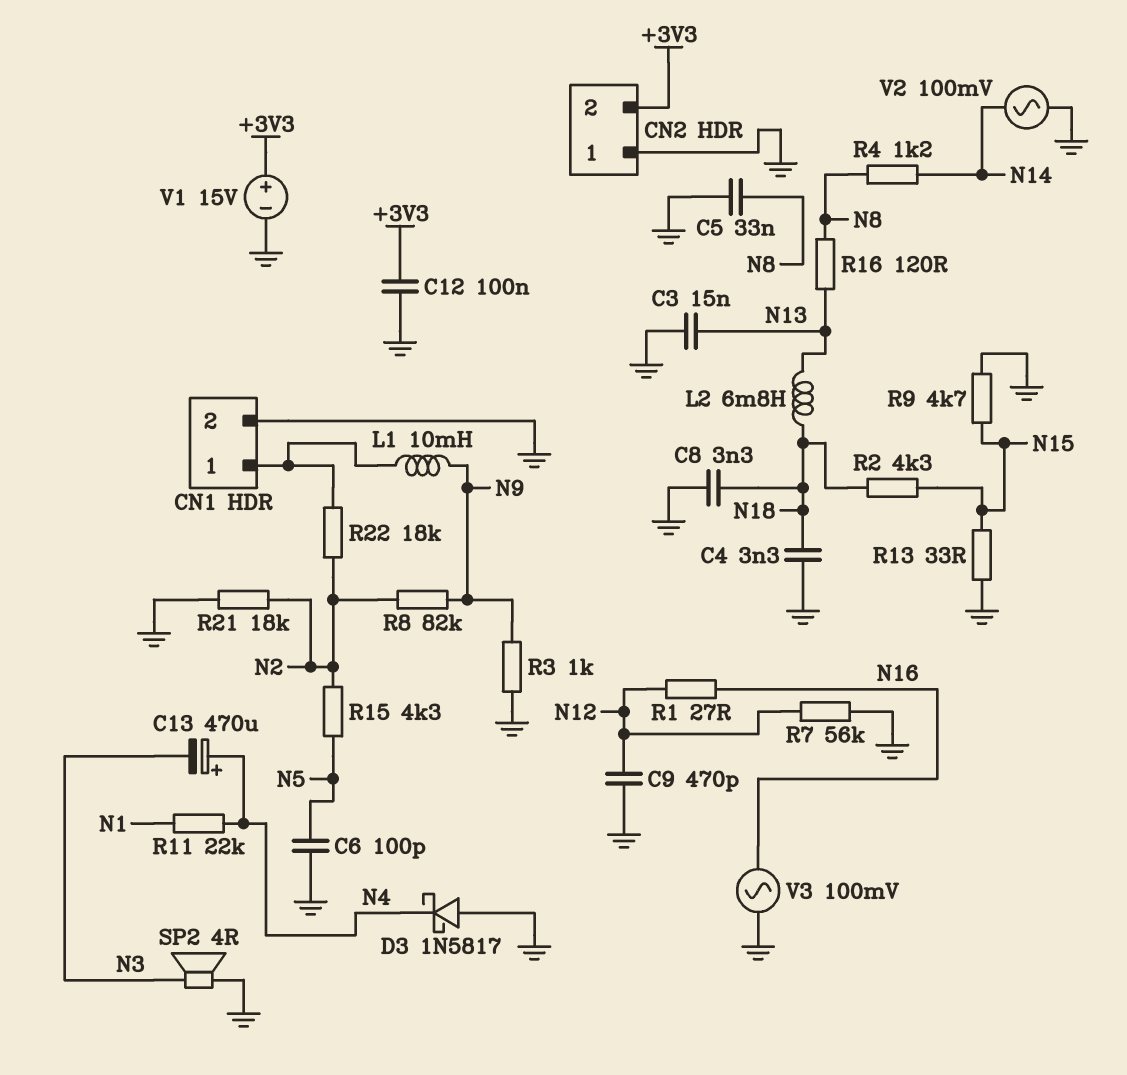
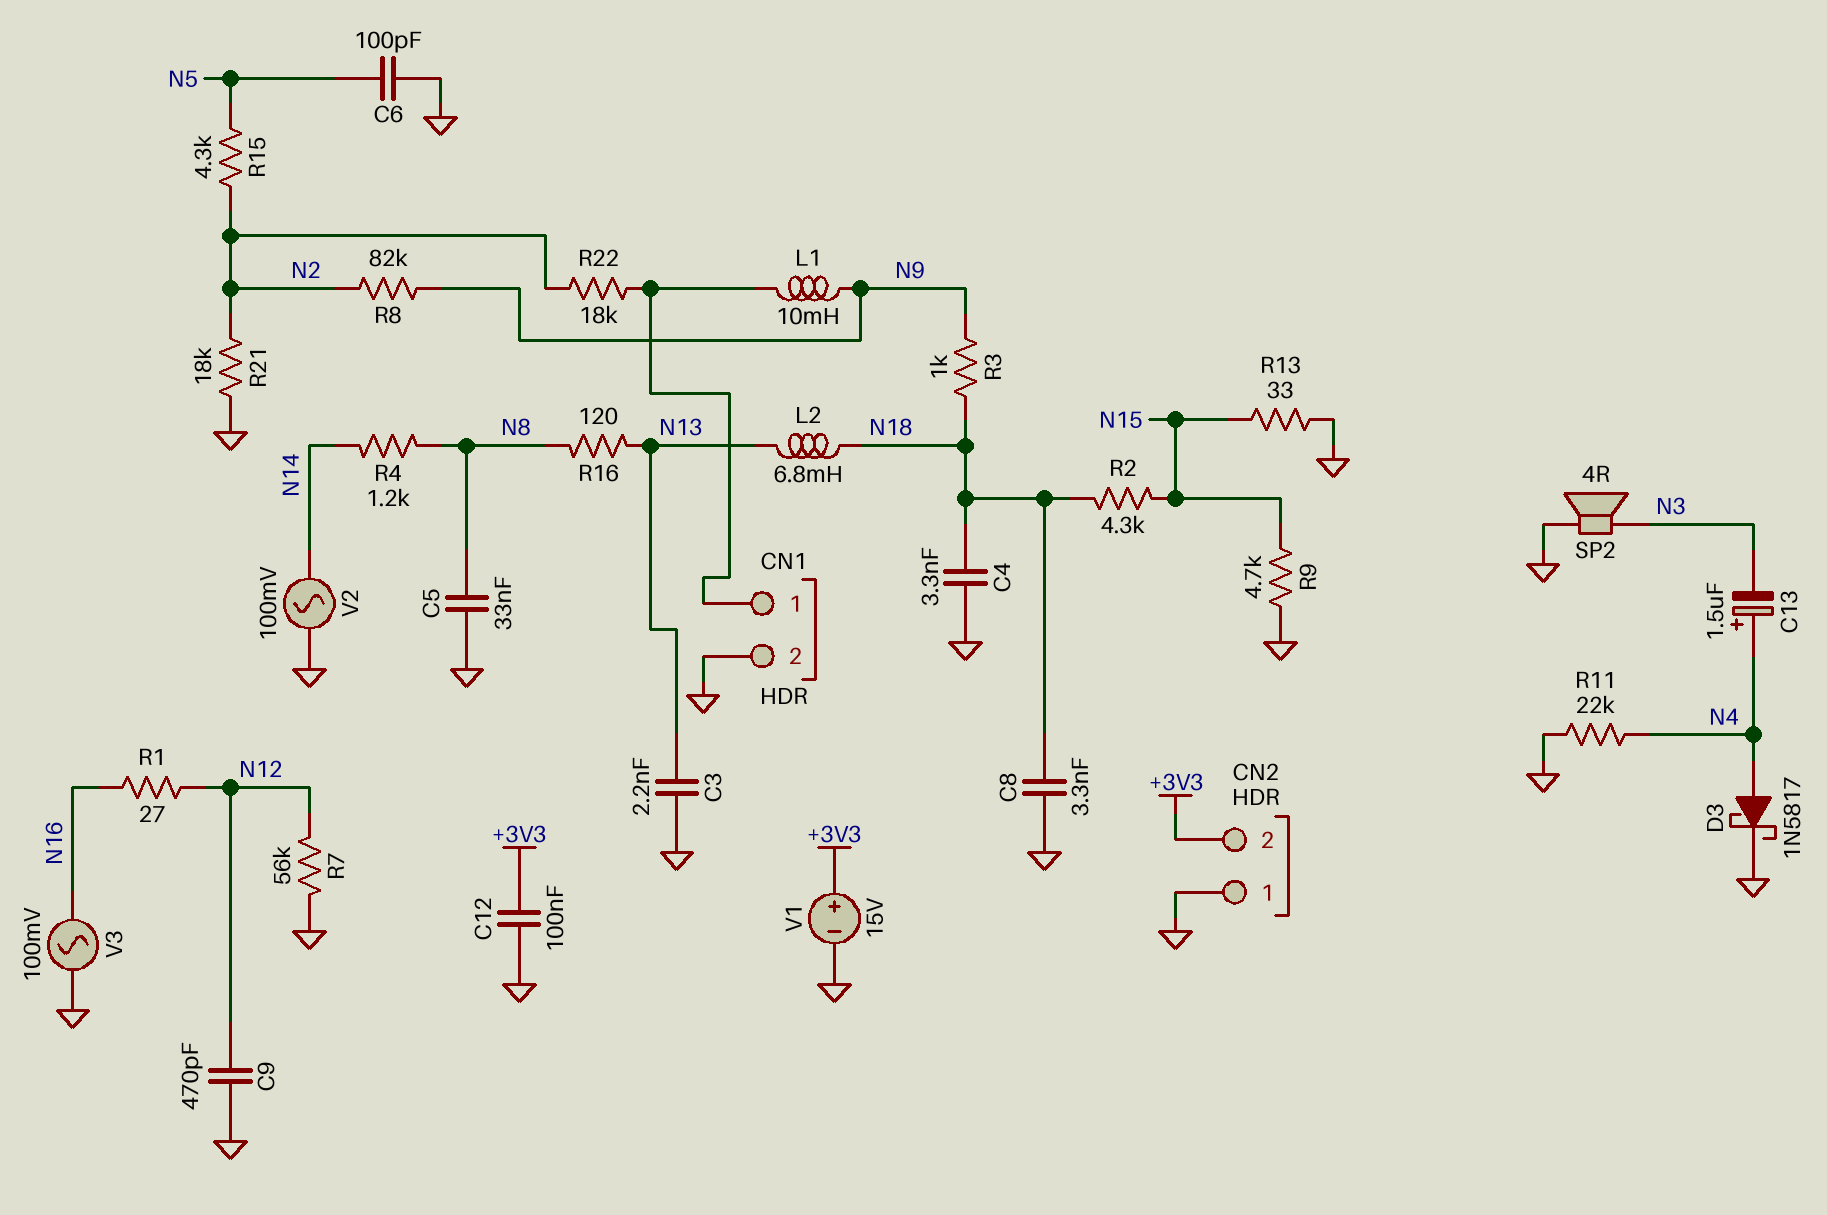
C3: 15nF (GND, N13) -> 2.2nF (GND, N13)
C13: 470uF (plus N4, minus N3) -> 1.5uF (plus N4, minus N3)
D3: schottky 1N5817 (A GND, K N4) -> schottky 1N5817 (A N4, K GND)
R3: 1k (GND, N9) -> 1k (N9, N18)
R11: 22k (N1, N4) -> 22k (GND, N4)

